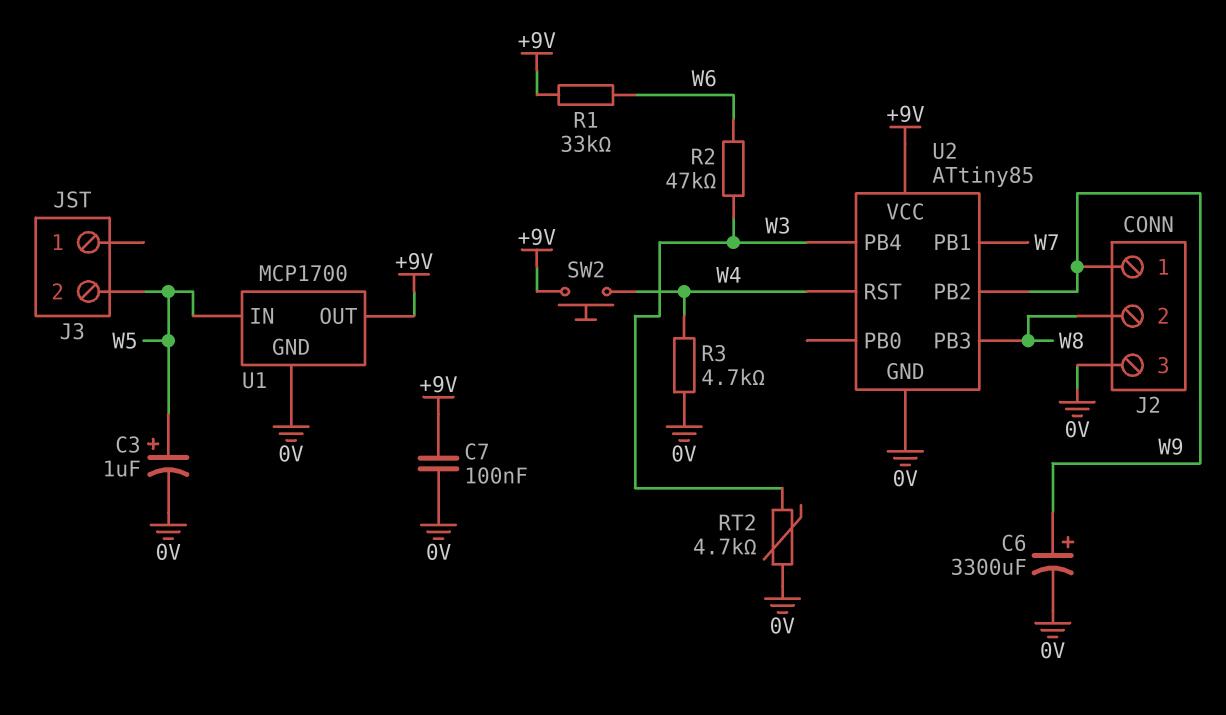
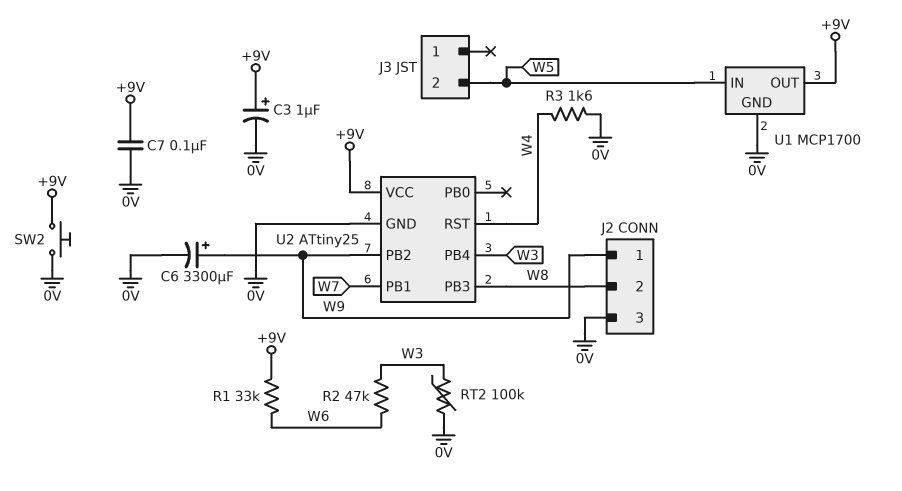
C3: 1uF (plus W5, minus 0V) -> 1uF (plus +9V, minus 0V)
R3: 4.7k (0V, W4) -> 1.6k (0V, W4)
RT2: 4.7k (0V, W3) -> 100k (0V, W3)
SW2: button (+9V, W4) -> button (+9V, 0V)
U2: ATtiny85 -> ATtiny25

